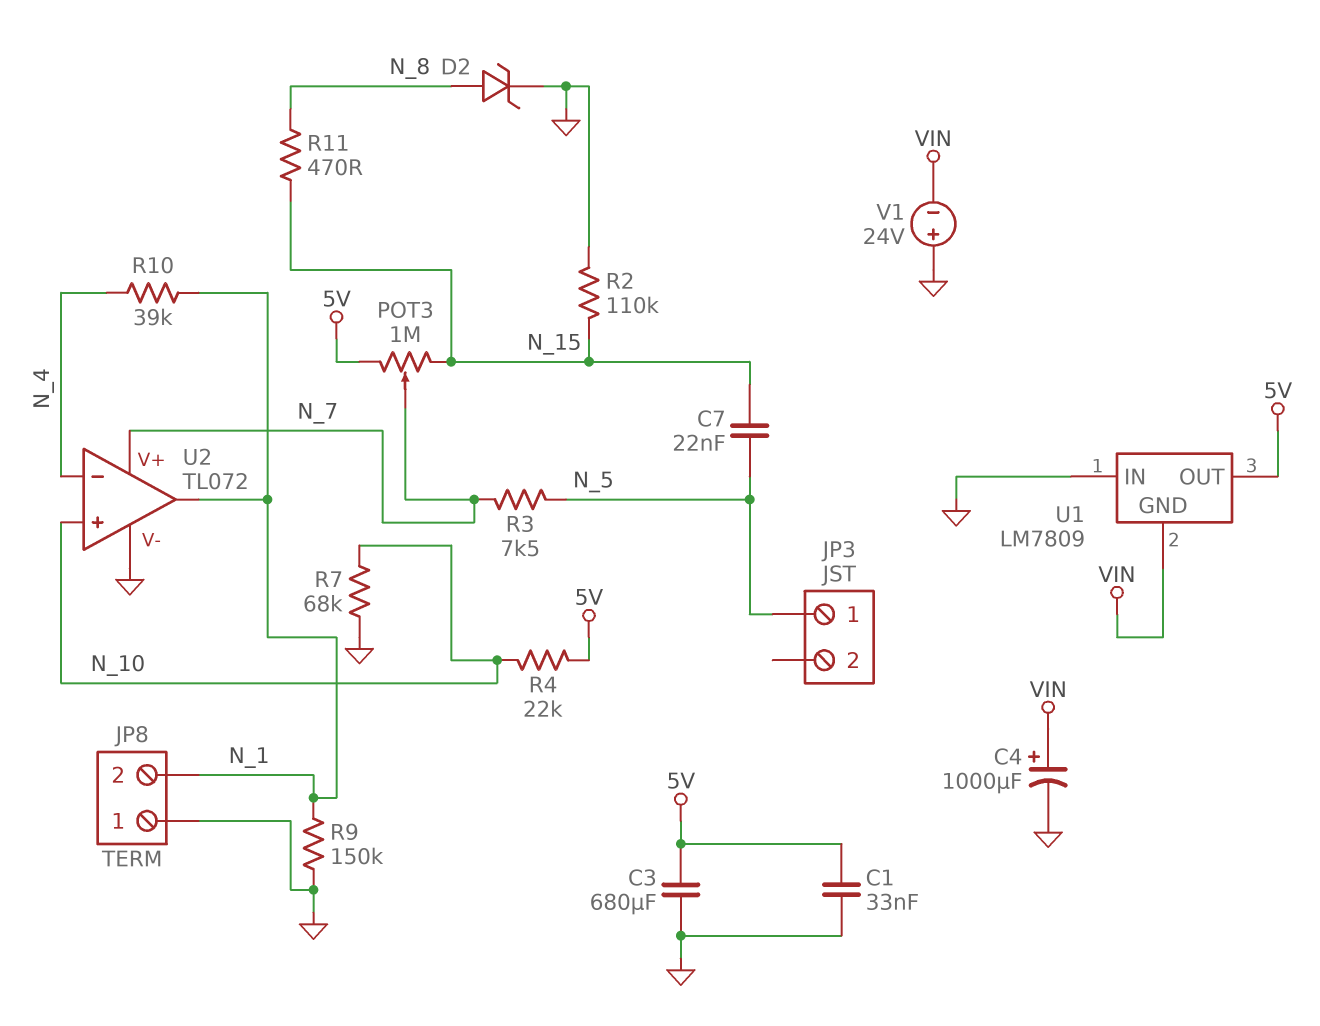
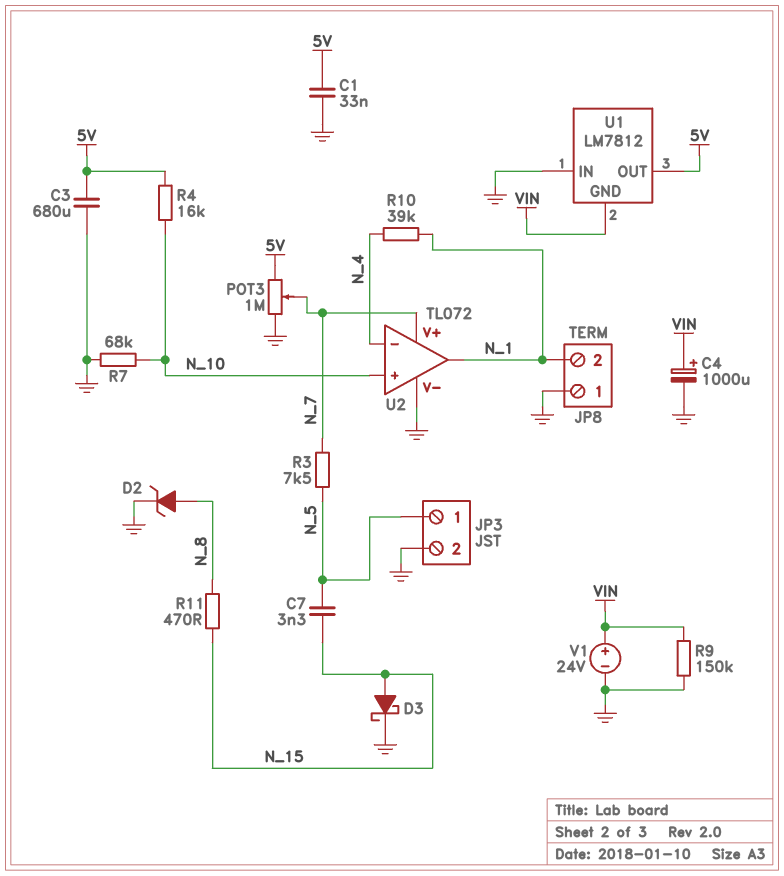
C7: 22nF (N_5, N_15) -> 3.3nF (N_5, N_15)
D3: none -> schottky (A N_15, K GND)
JP3 pin 2: none -> GND
POT3: 1M (5V, N_15, wiper N_7) -> 1M (5V, GND, wiper N_7)
R2: 110k (GND, N_15) -> none
R4: 22k (5V, N_10) -> 16k (5V, N_10)
R9: 150k (GND, N_1) -> 150k (GND, VIN)
U1: LM7809 -> LM7812
V1: 24V (plus GND, minus VIN) -> 24V (plus VIN, minus GND)

